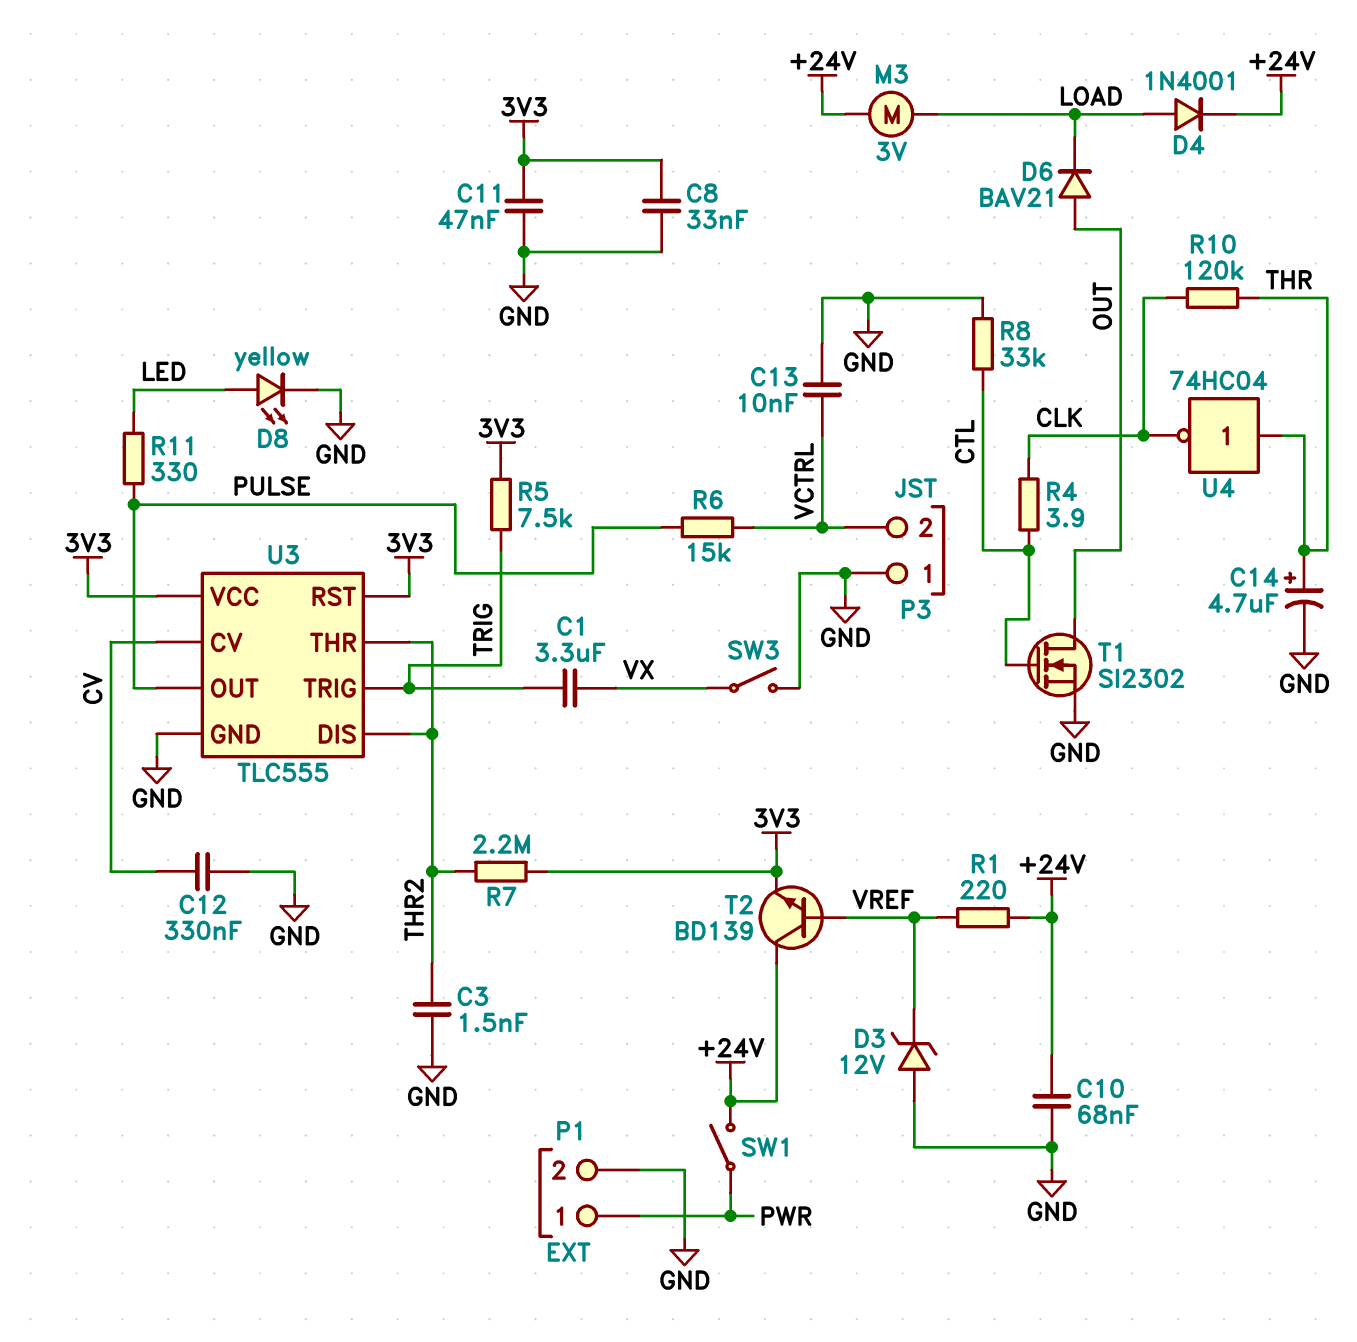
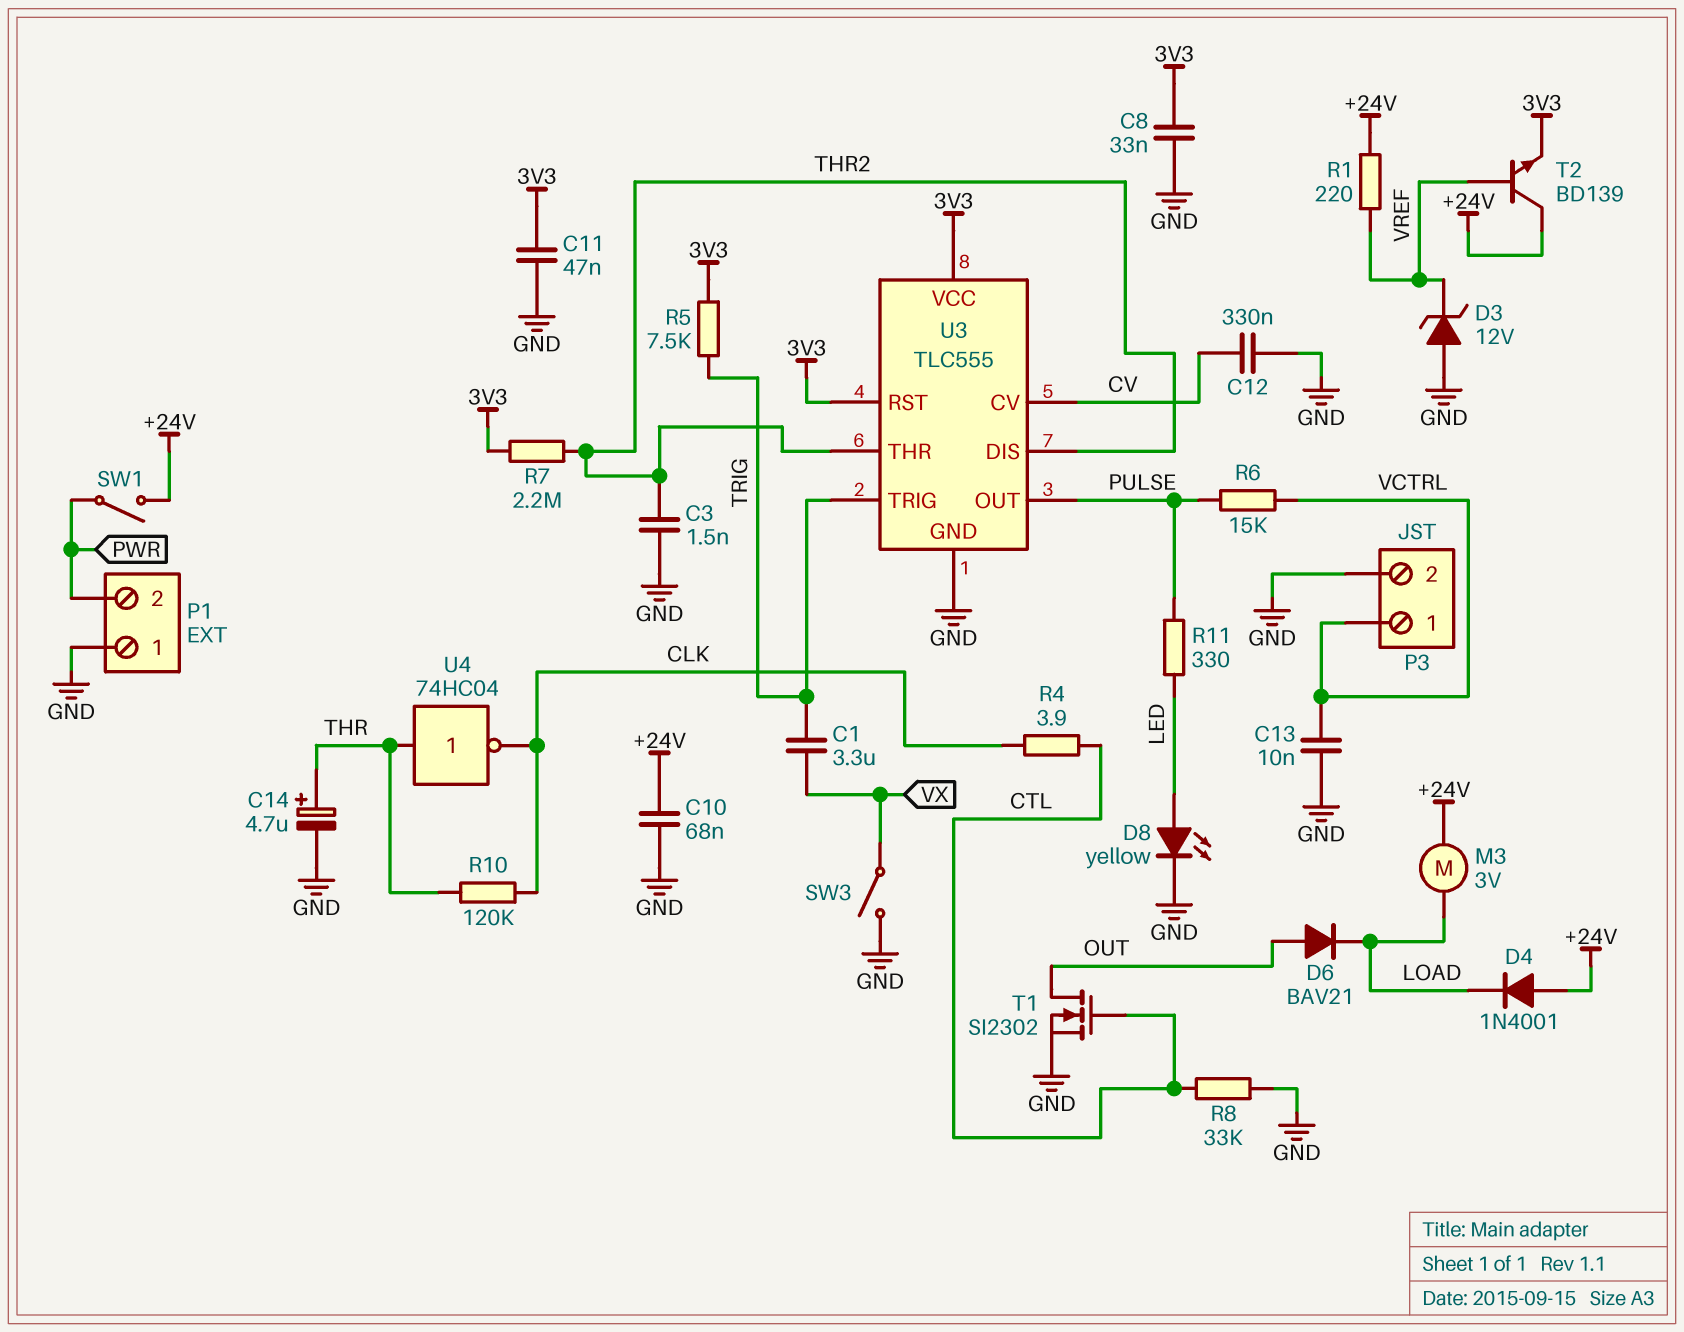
D4: diode 1N4001 (A LOAD, K +24V) -> diode 1N4001 (A +24V, K LOAD)
P1 pin 1: PWR -> GND
P1 pin 2: GND -> PWR
P3 pin 1: GND -> VCTRL
P3 pin 2: VCTRL -> GND

